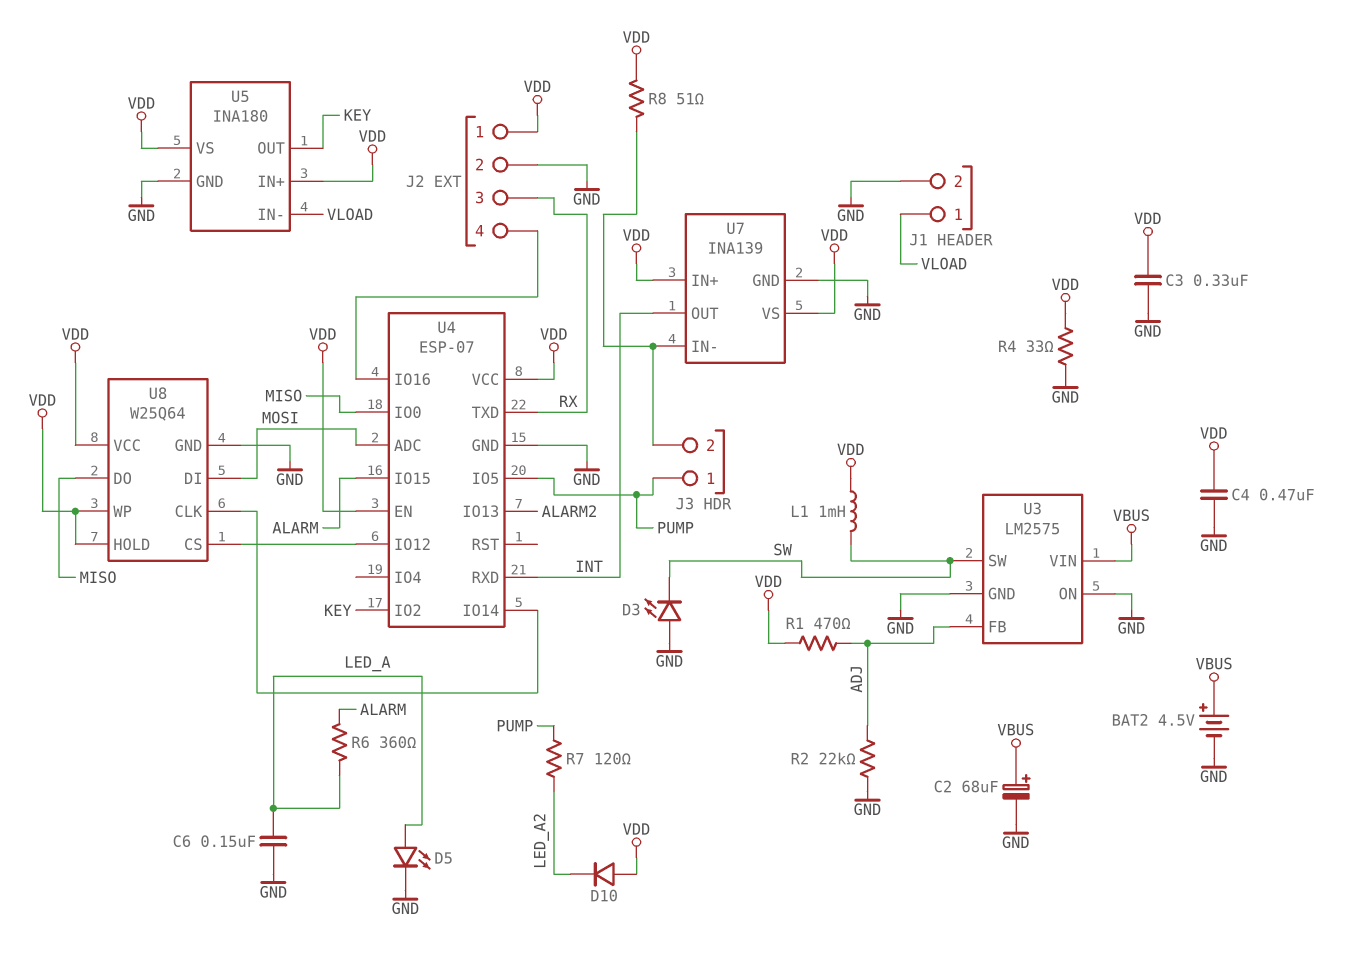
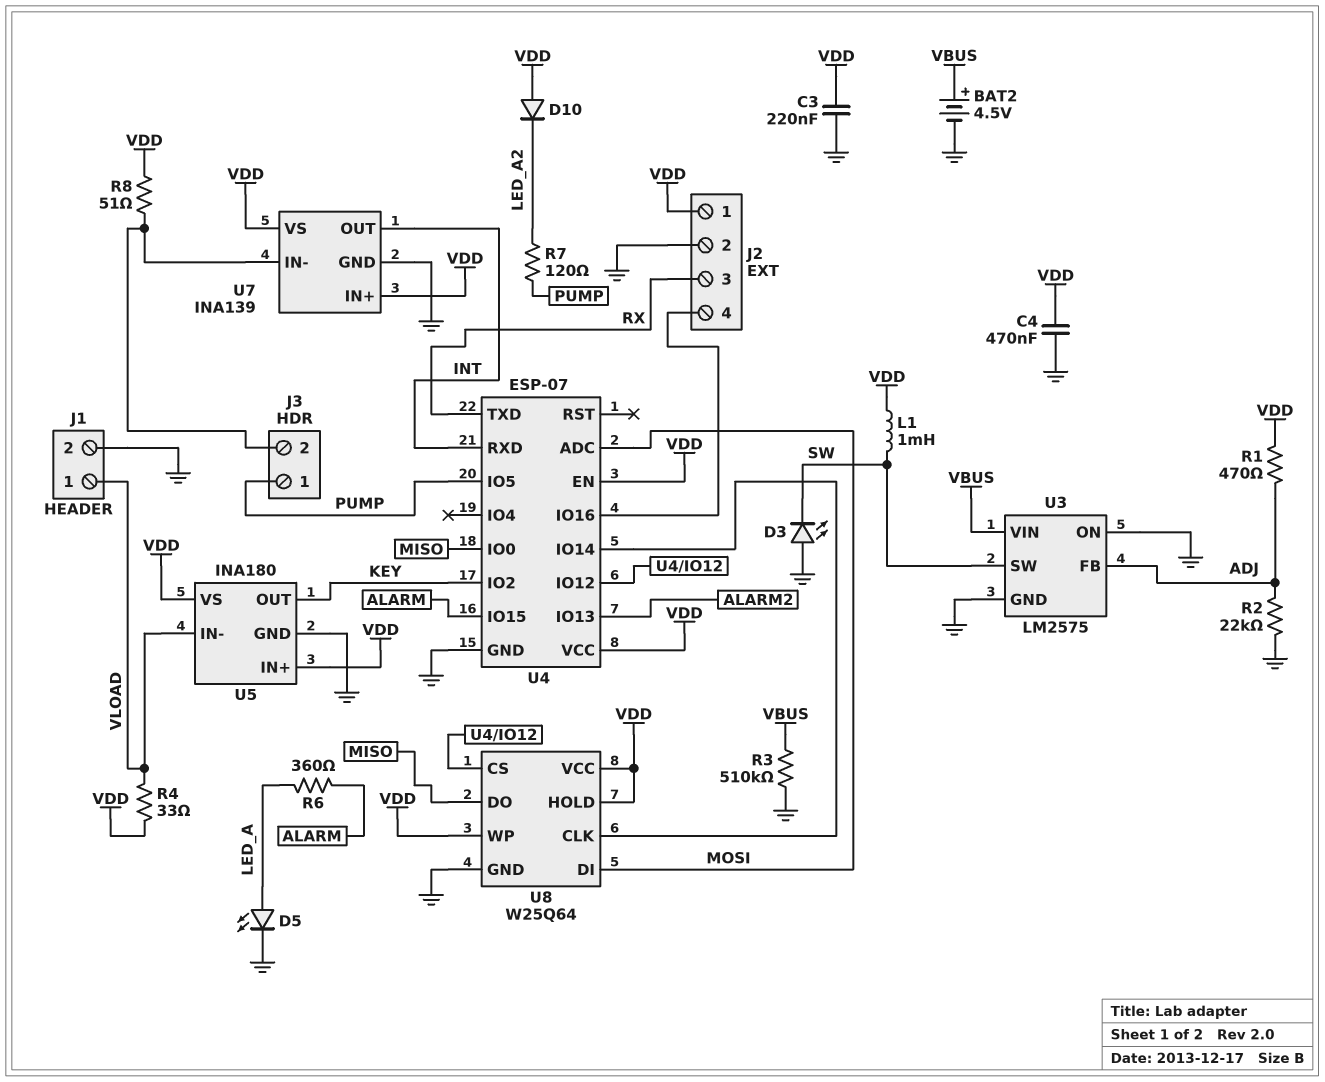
C2: 68uF (plus VBUS, minus GND) -> none
C3: 330nF (GND, VDD) -> 220nF (GND, VDD)
C6: 150nF (GND, LED_A) -> none
R3: none -> 510k (GND, VBUS)
R4: 33 (GND, VDD) -> 33 (VDD, VLOAD)

